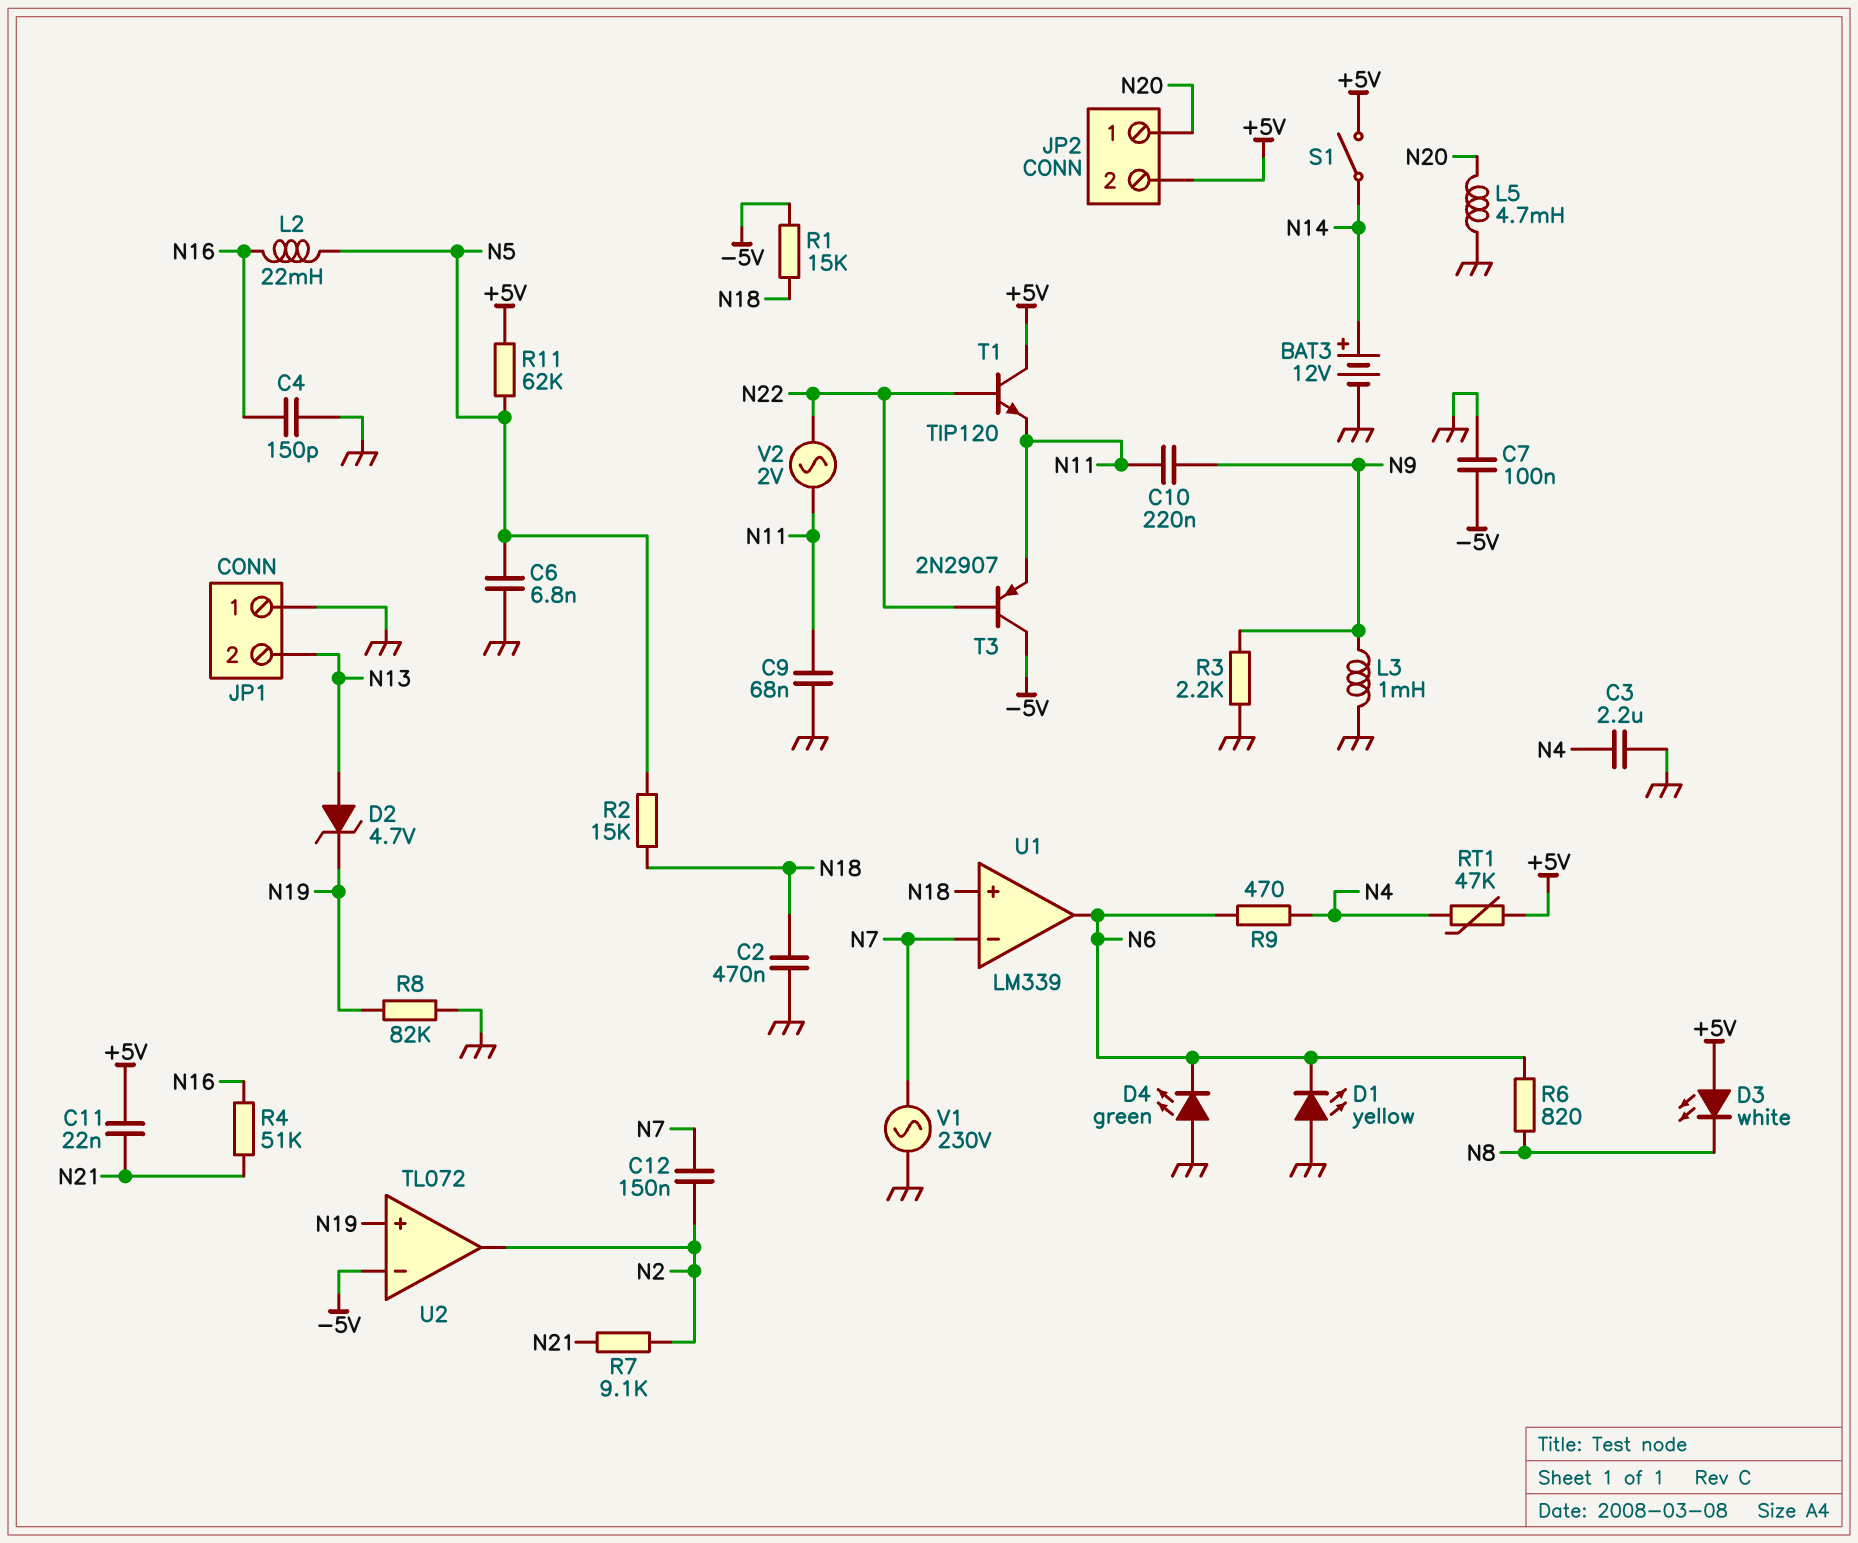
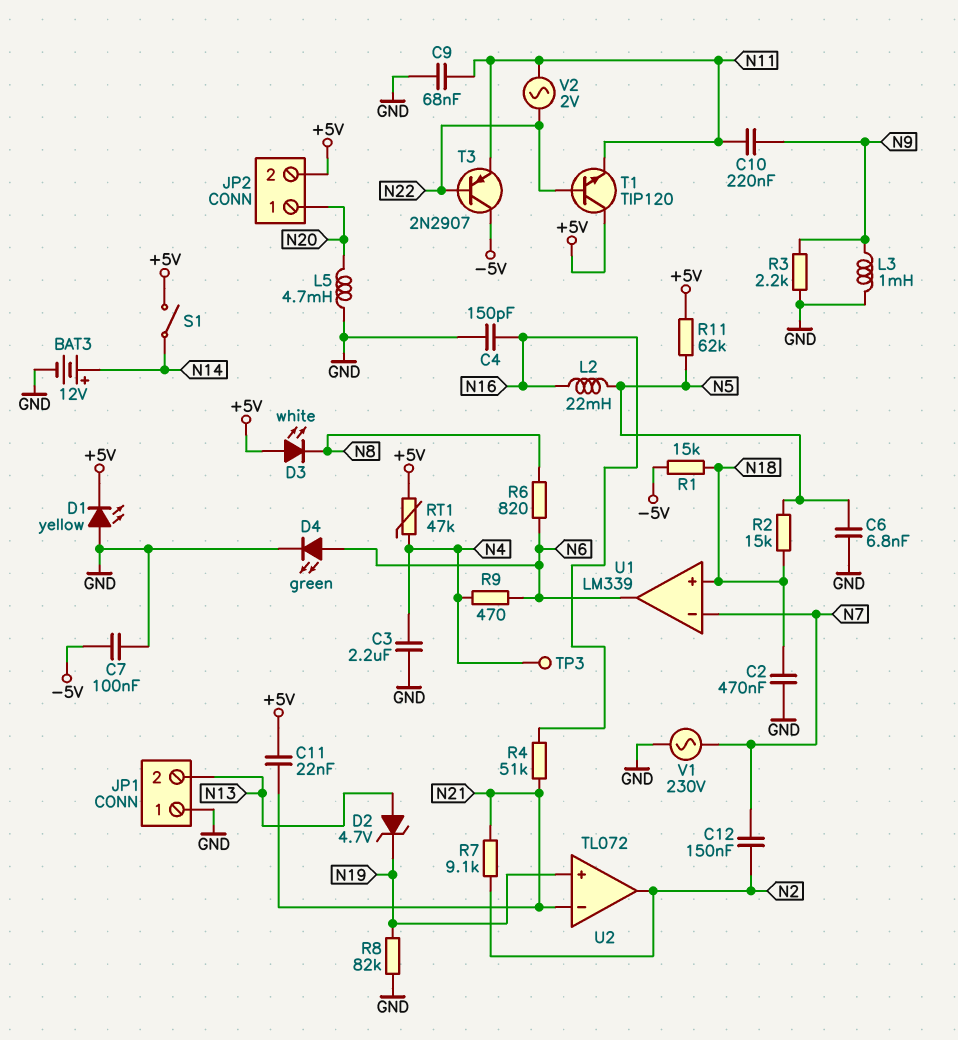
D1: LED yellow (A GND, K N6) -> LED yellow (A GND, K +5V)
D4: LED green (A GND, K N6) -> LED green (A N6, K GND)
TP3: none -> test point (N4)
U2 pin in-: -5V -> N21

